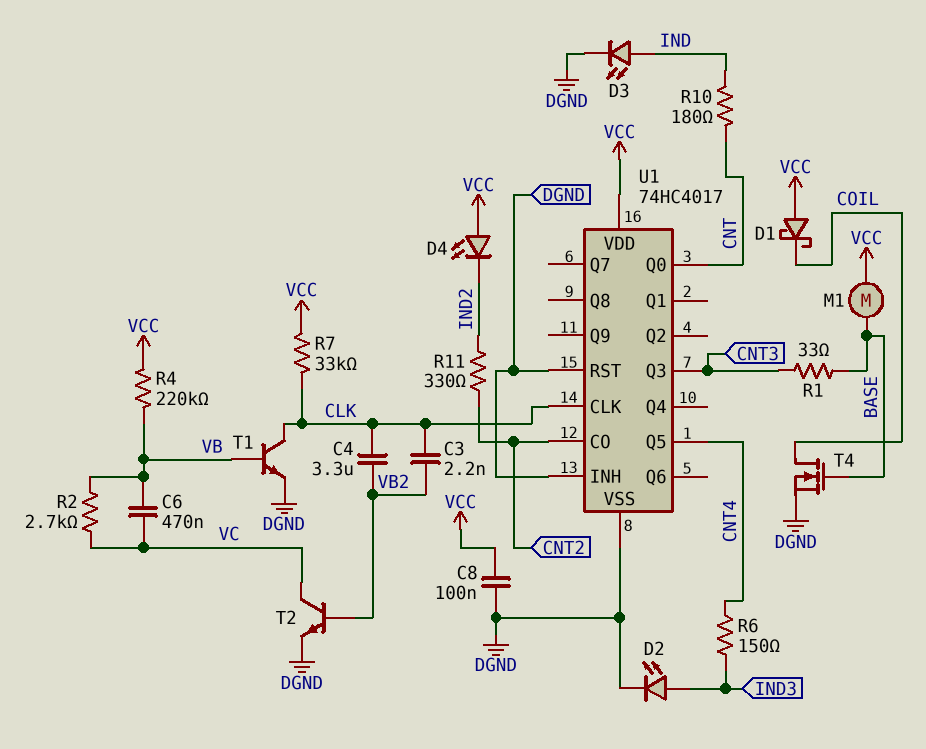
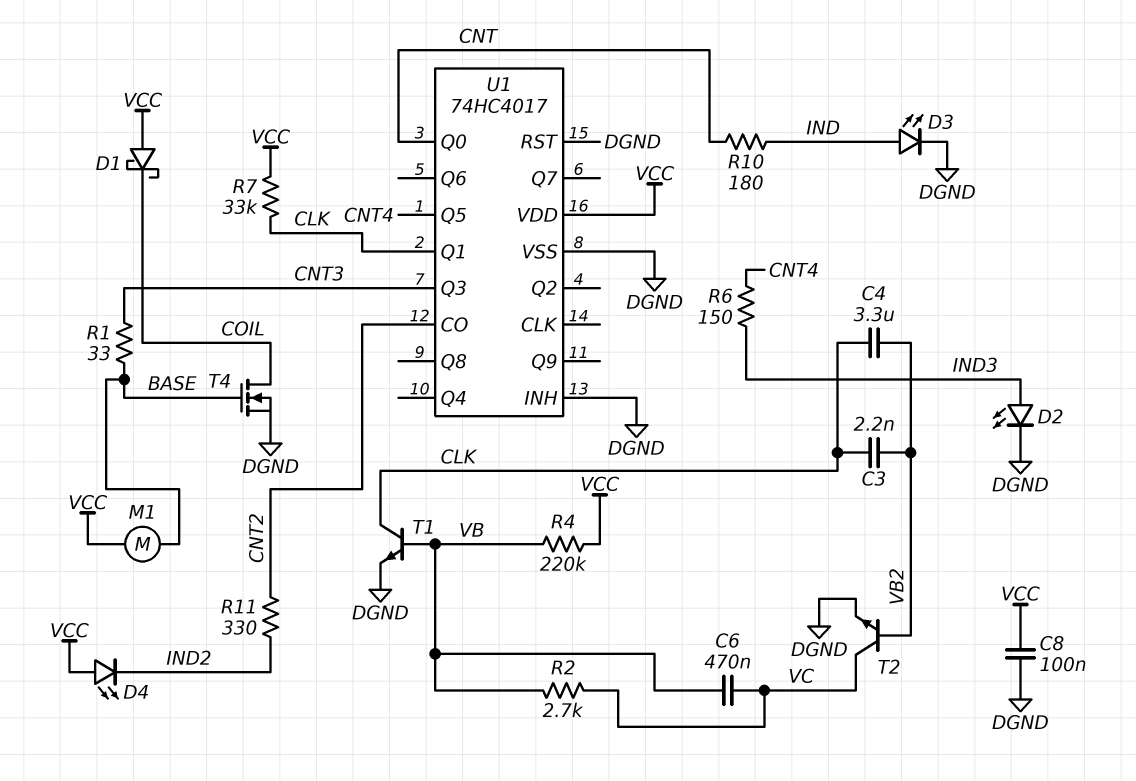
U1 pin CLK: CLK -> none
U1 pin Q1: none -> CLK

